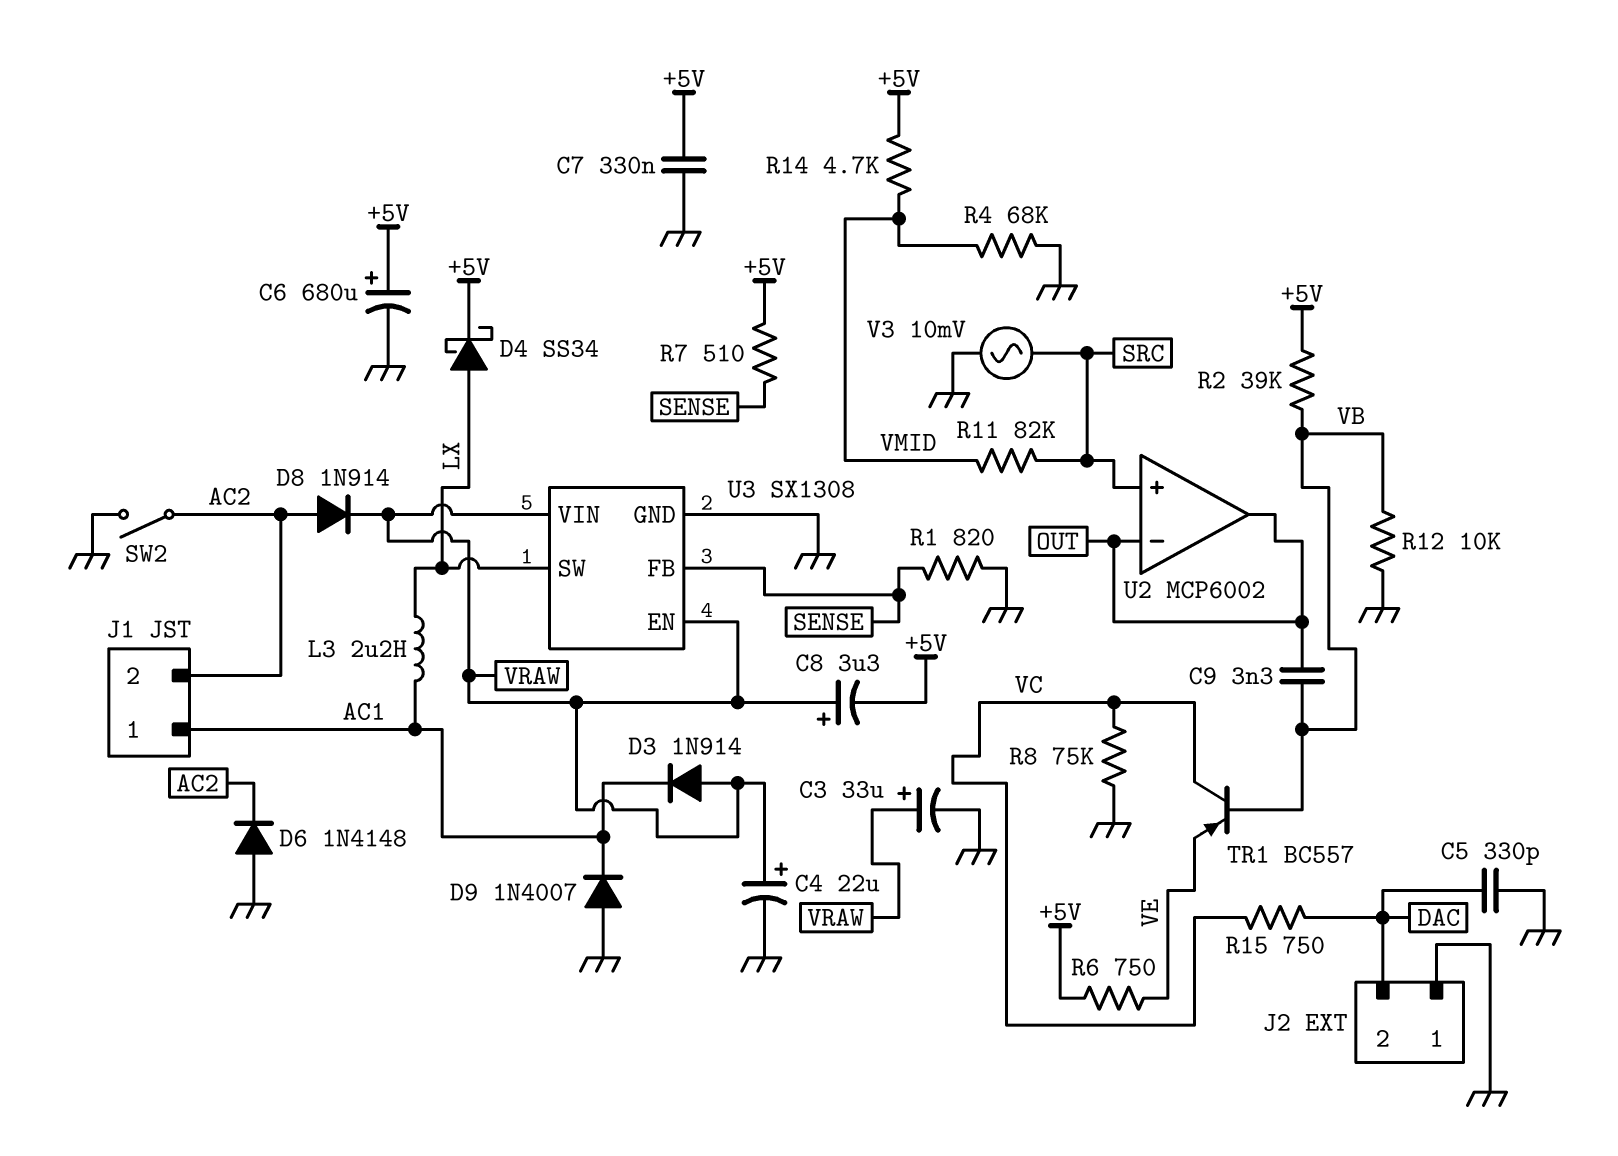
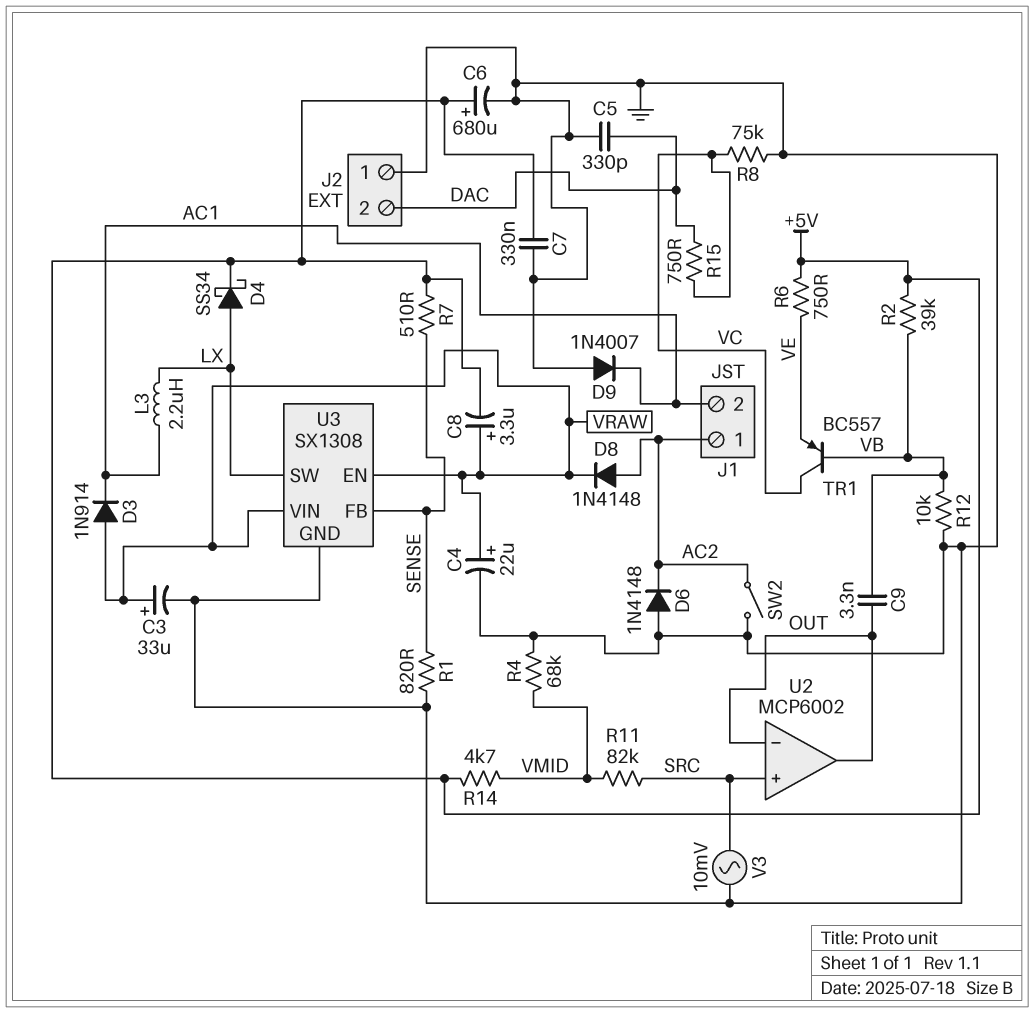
D8: diode 1N914 (A AC2, K VRAW) -> diode 1N4148 (A AC2, K VRAW)
J1 pin 1: AC1 -> AC2
J1 pin 2: AC2 -> AC1

